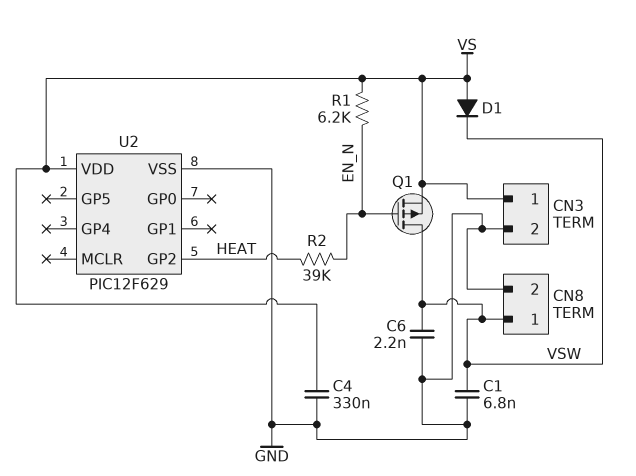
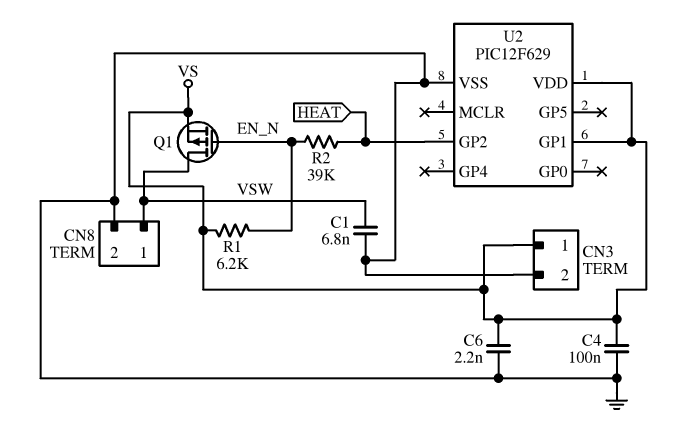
C4: 330nF (GND, VS) -> 100nF (GND, VS)
C6: 2.2nF (GND, VSW) -> 2.2nF (GND, VS)
D1: diode (A VS, K VSW) -> none
U2 pin GP1: none -> VS

